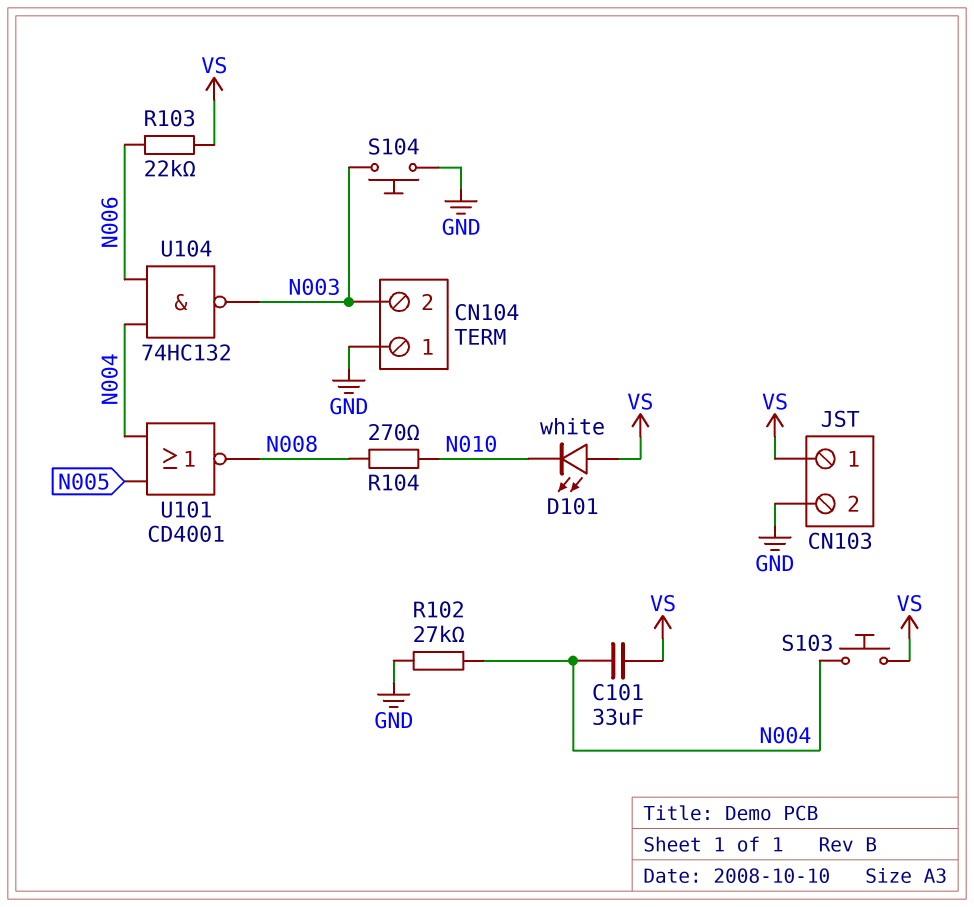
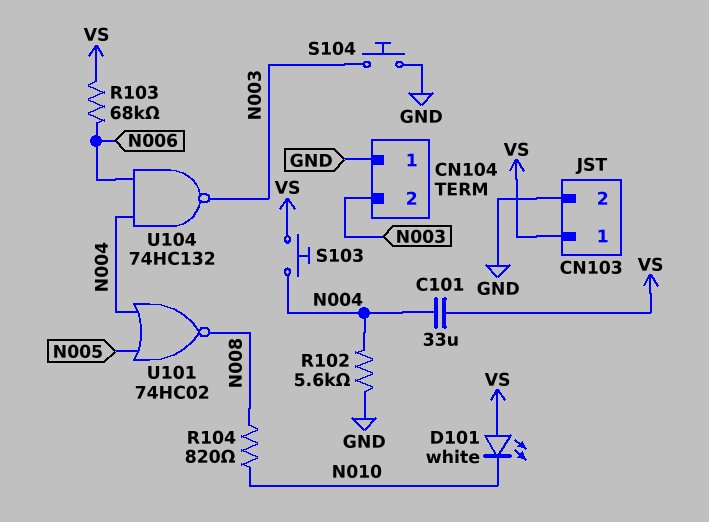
R102: 27k (GND, N004) -> 5.6k (GND, N004)
R103: 22k (N006, VS) -> 68k (N006, VS)
R104: 270 (N008, N010) -> 820 (N008, N010)
U101: NOR CD4001 (in N004, in N005, out N008) -> NOR 74HC02 (in N004, in N005, out N008)

